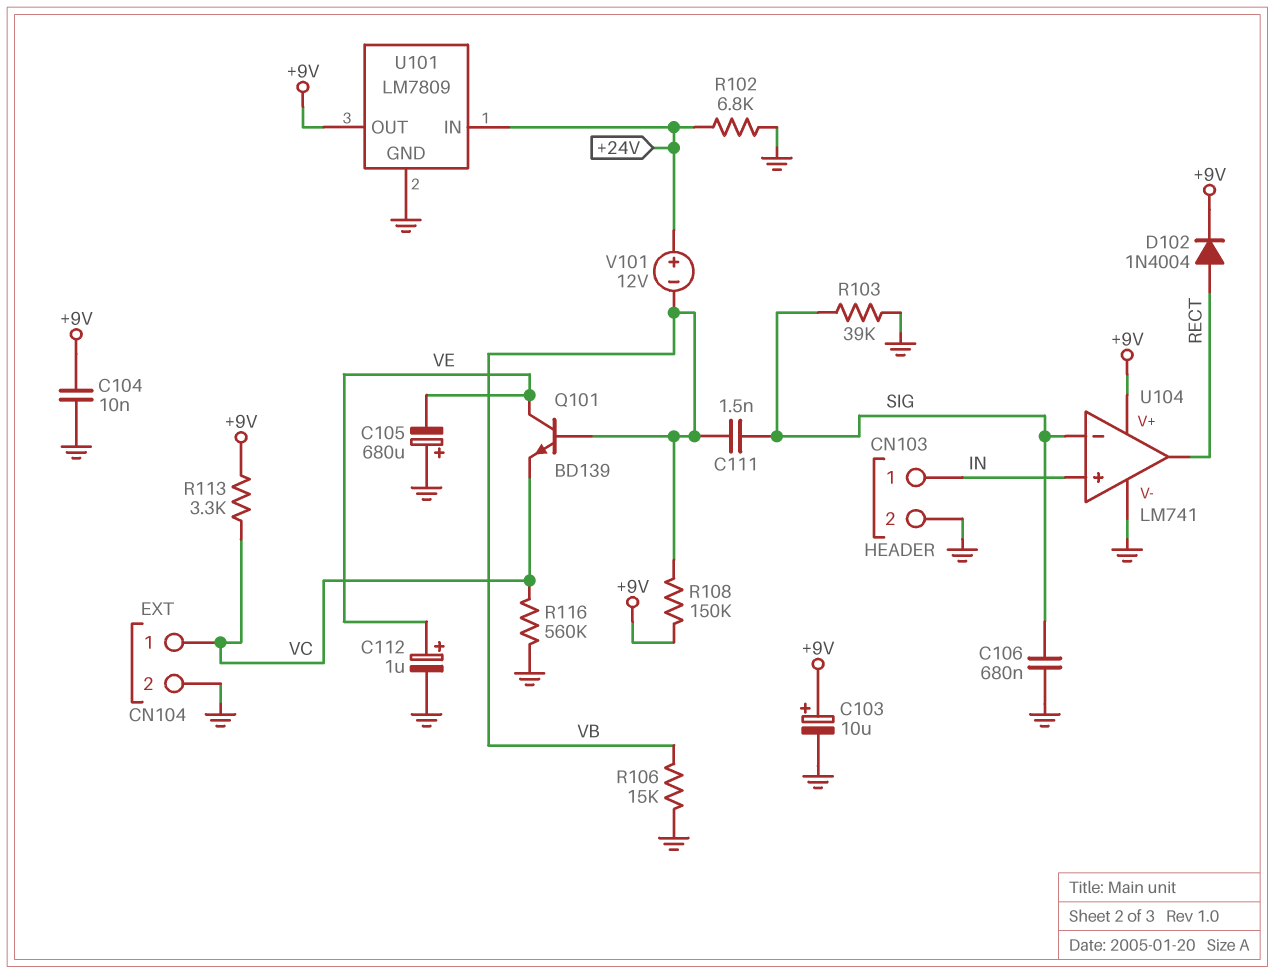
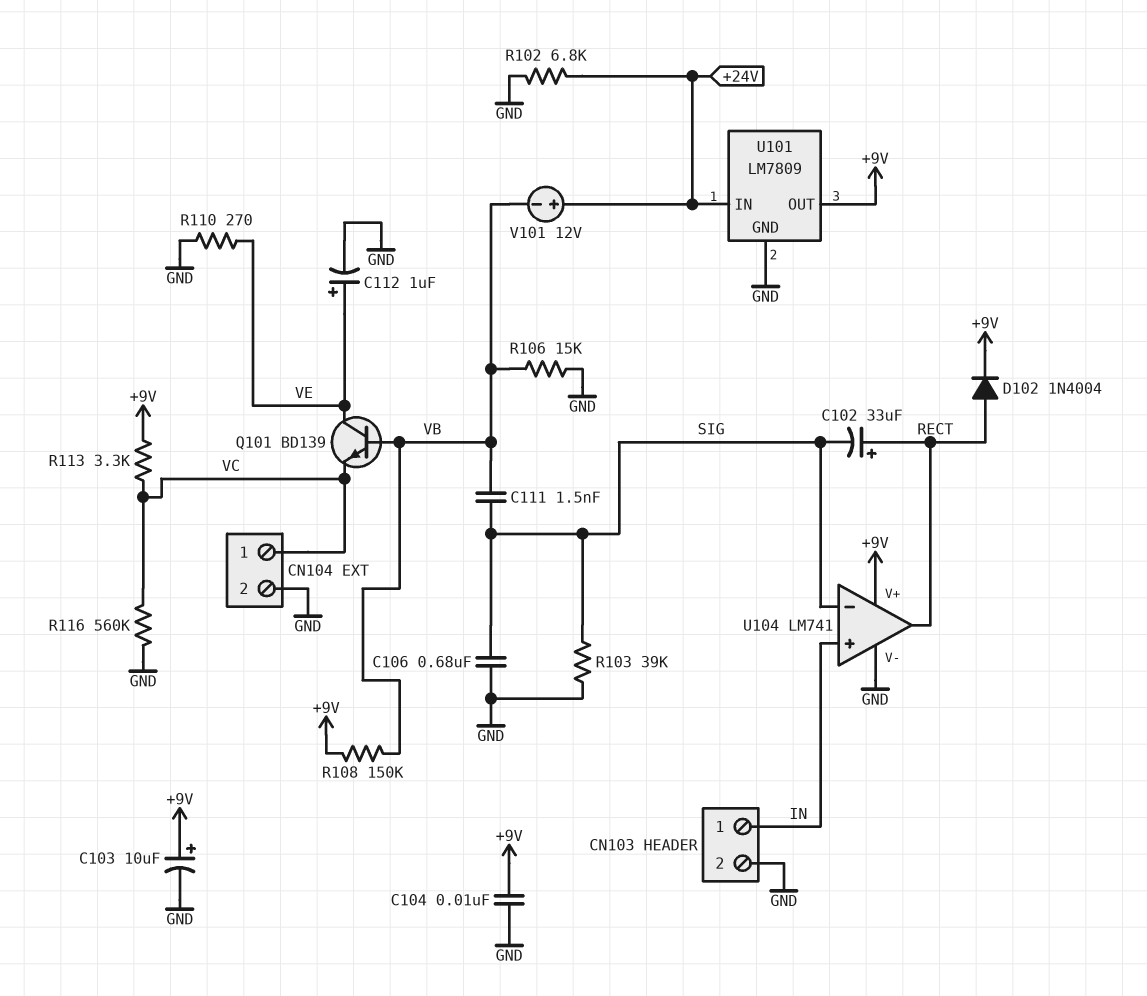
C102: none -> 33uF (plus RECT, minus SIG)
C105: 680uF (plus GND, minus VE) -> none
R110: none -> 270 (GND, VE)

